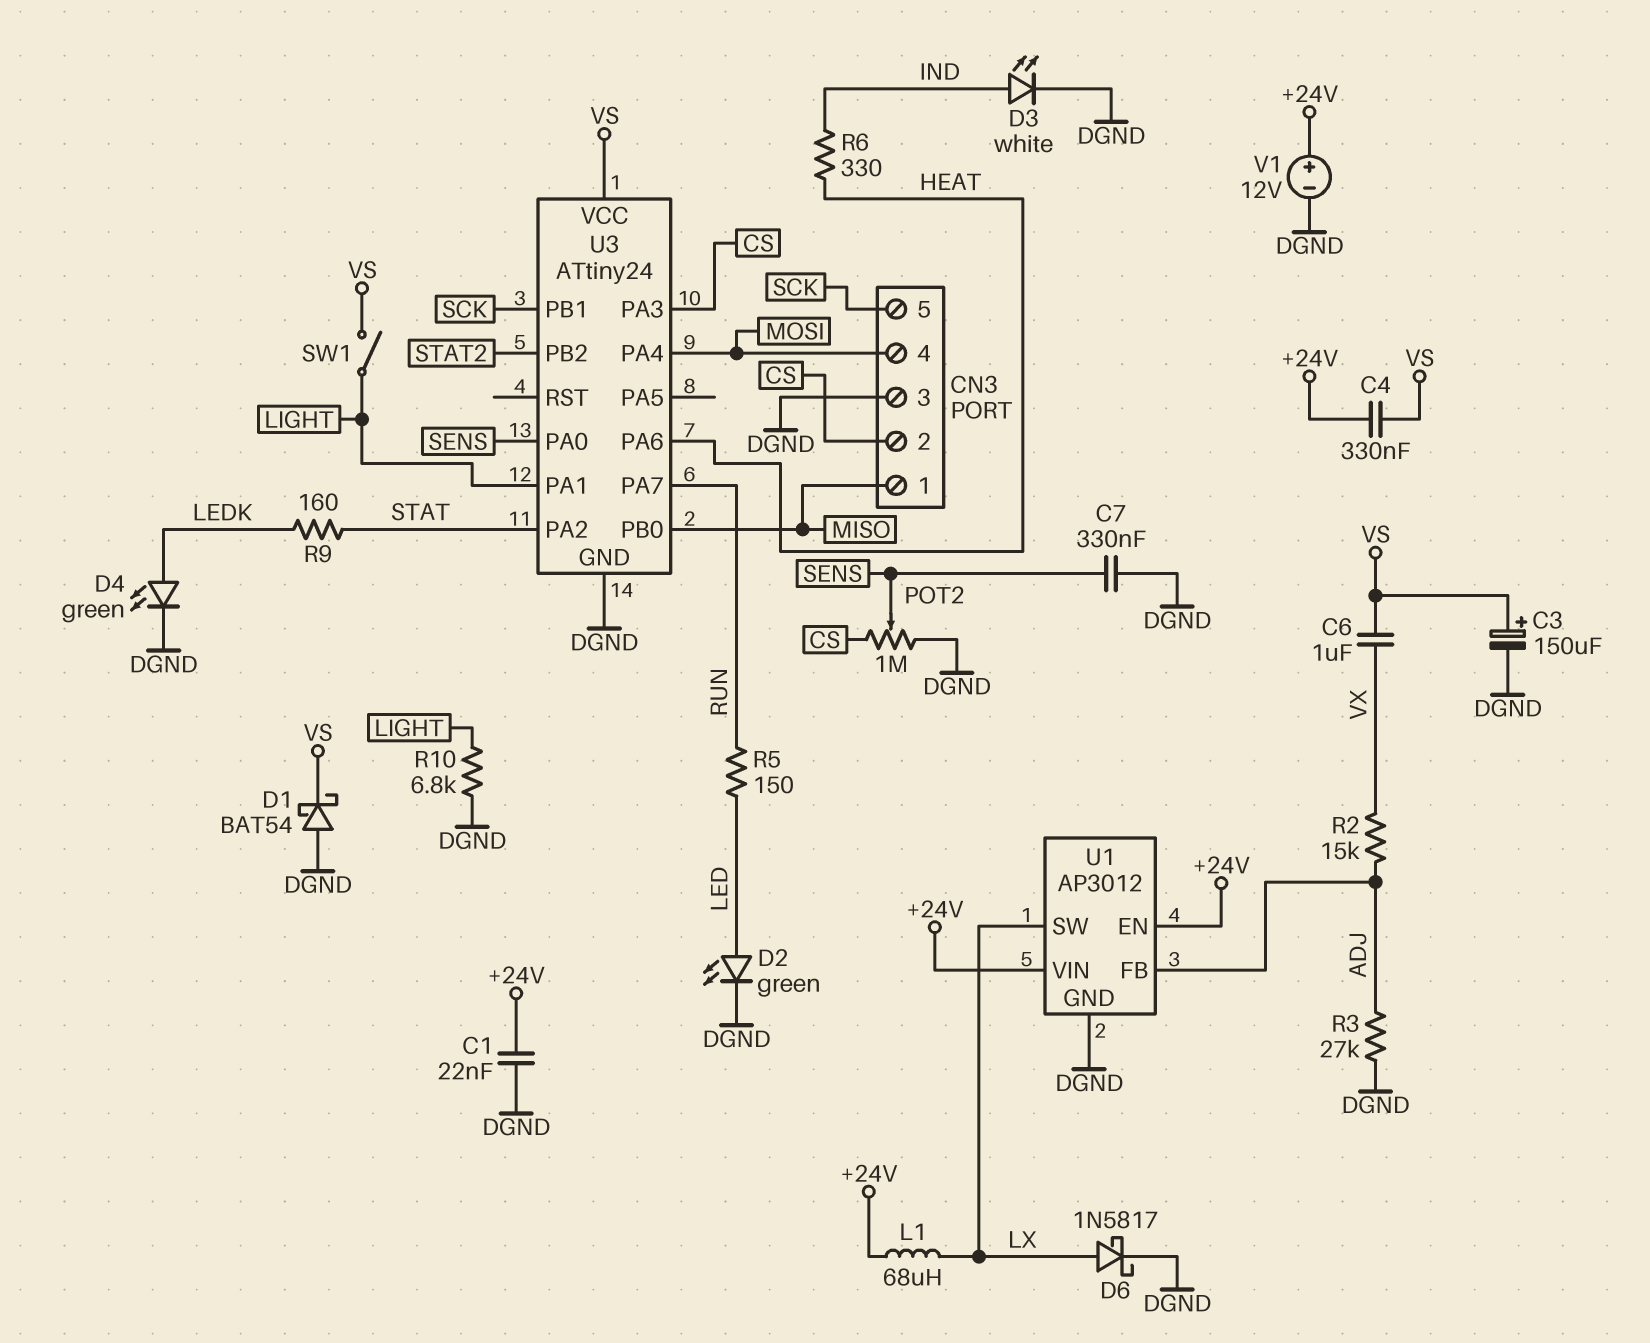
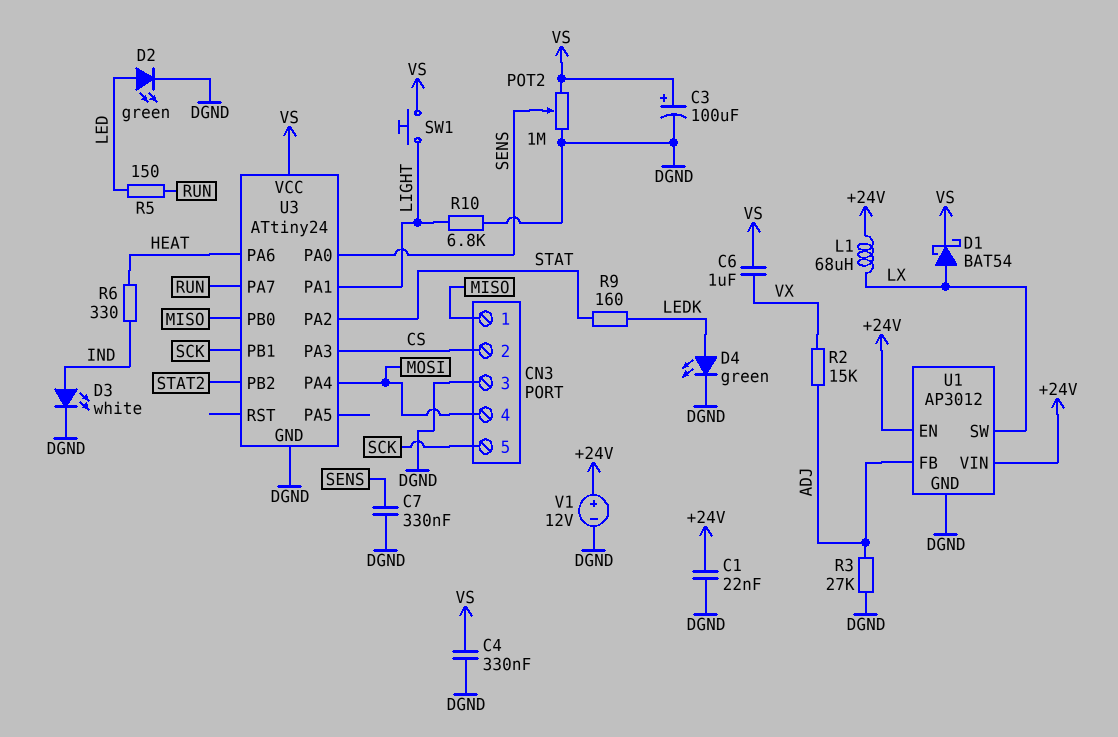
C3: 150uF (plus VS, minus DGND) -> 100uF (plus VS, minus DGND)
C4: 330nF (+24V, VS) -> 330nF (DGND, VS)
D1: schottky BAT54 (A DGND, K VS) -> schottky BAT54 (A LX, K VS)
D6: schottky 1N5817 (A LX, K DGND) -> none
POT2: 1M (CS, DGND, wiper SENS) -> 1M (DGND, VS, wiper SENS)
SW1: switch (LIGHT, VS) -> button (LIGHT, VS)

